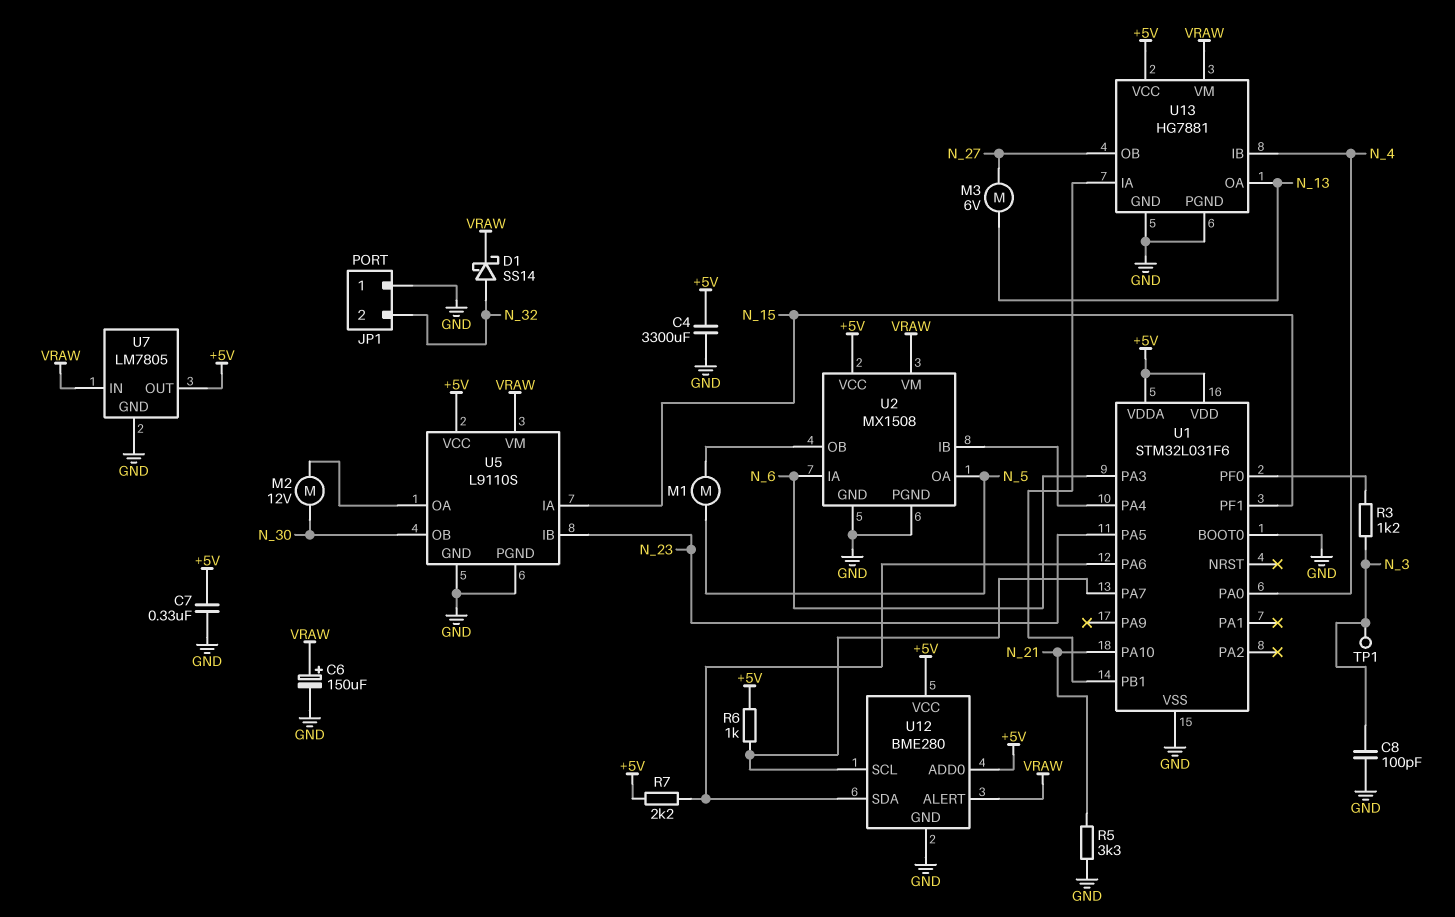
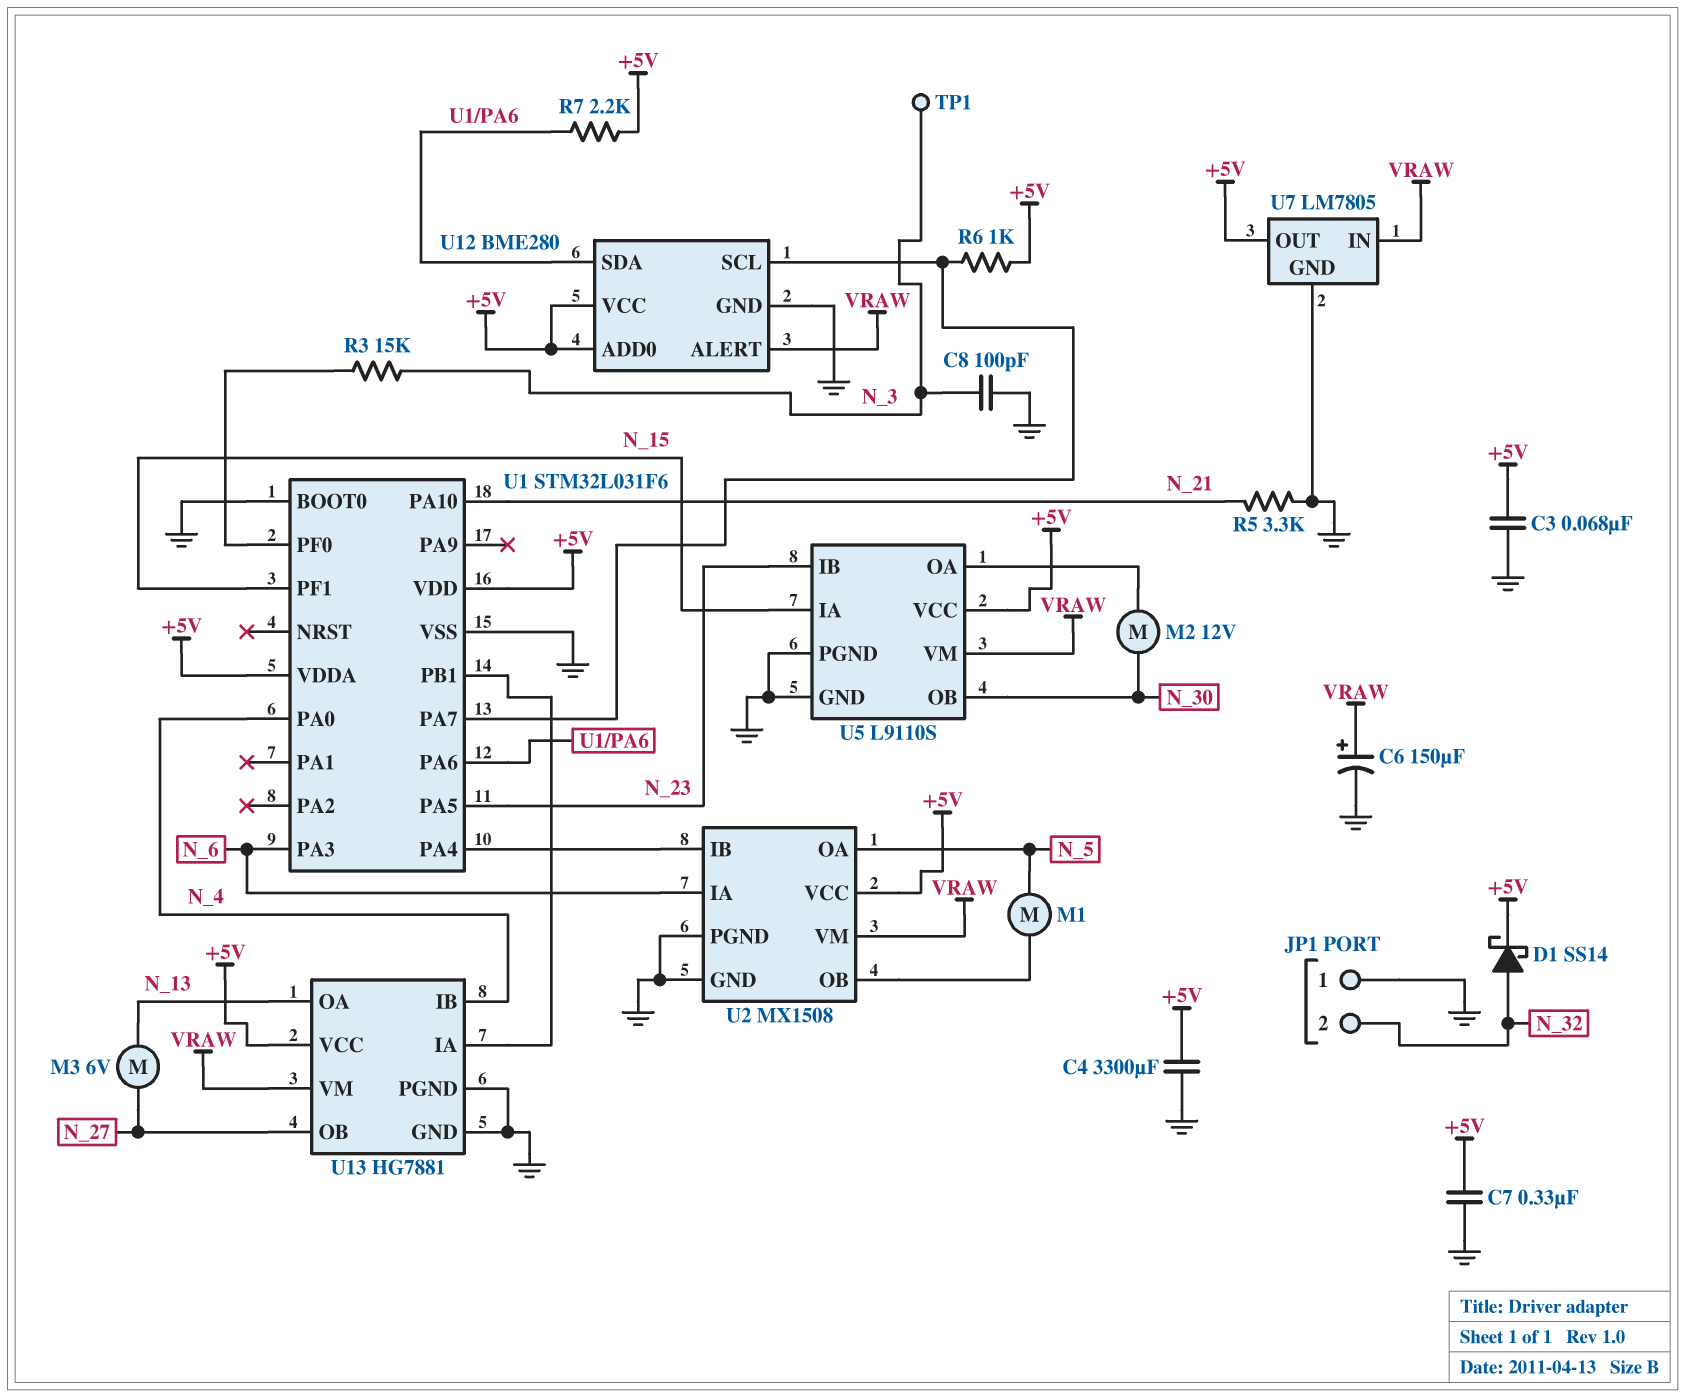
C3: none -> 68nF (+5V, GND)
D1: schottky SS14 (A N_32, K VRAW) -> schottky SS14 (A N_32, K +5V)
R3: 1.2k (N_3, U1/PF0) -> 15k (N_3, U1/PF0)

